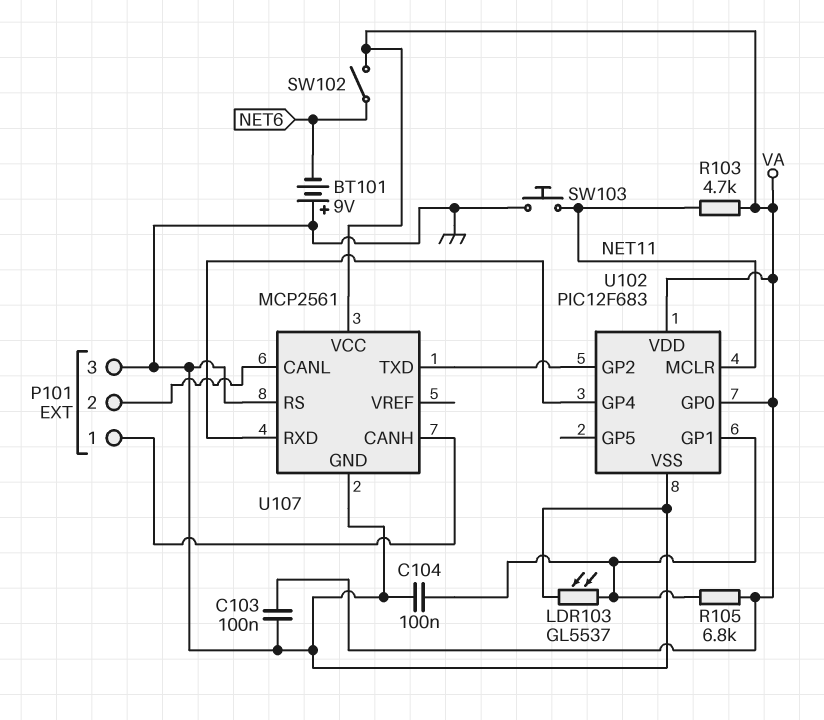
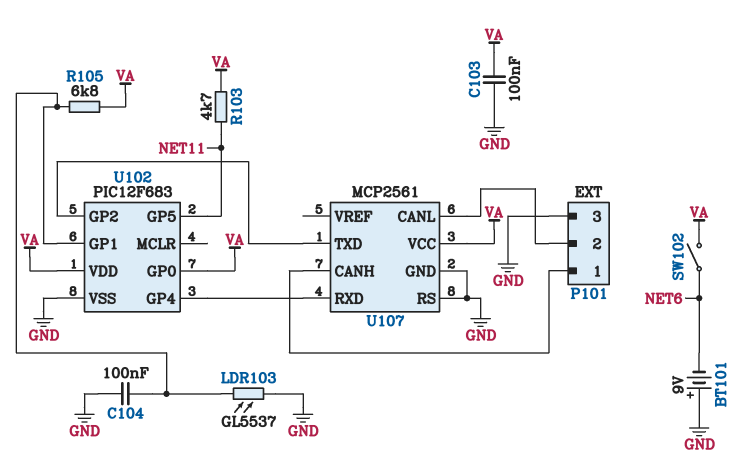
SW103: button (GND, NET11) -> none
U102 pin GP5: none -> NET11
U102 pin MCLR: NET11 -> none

